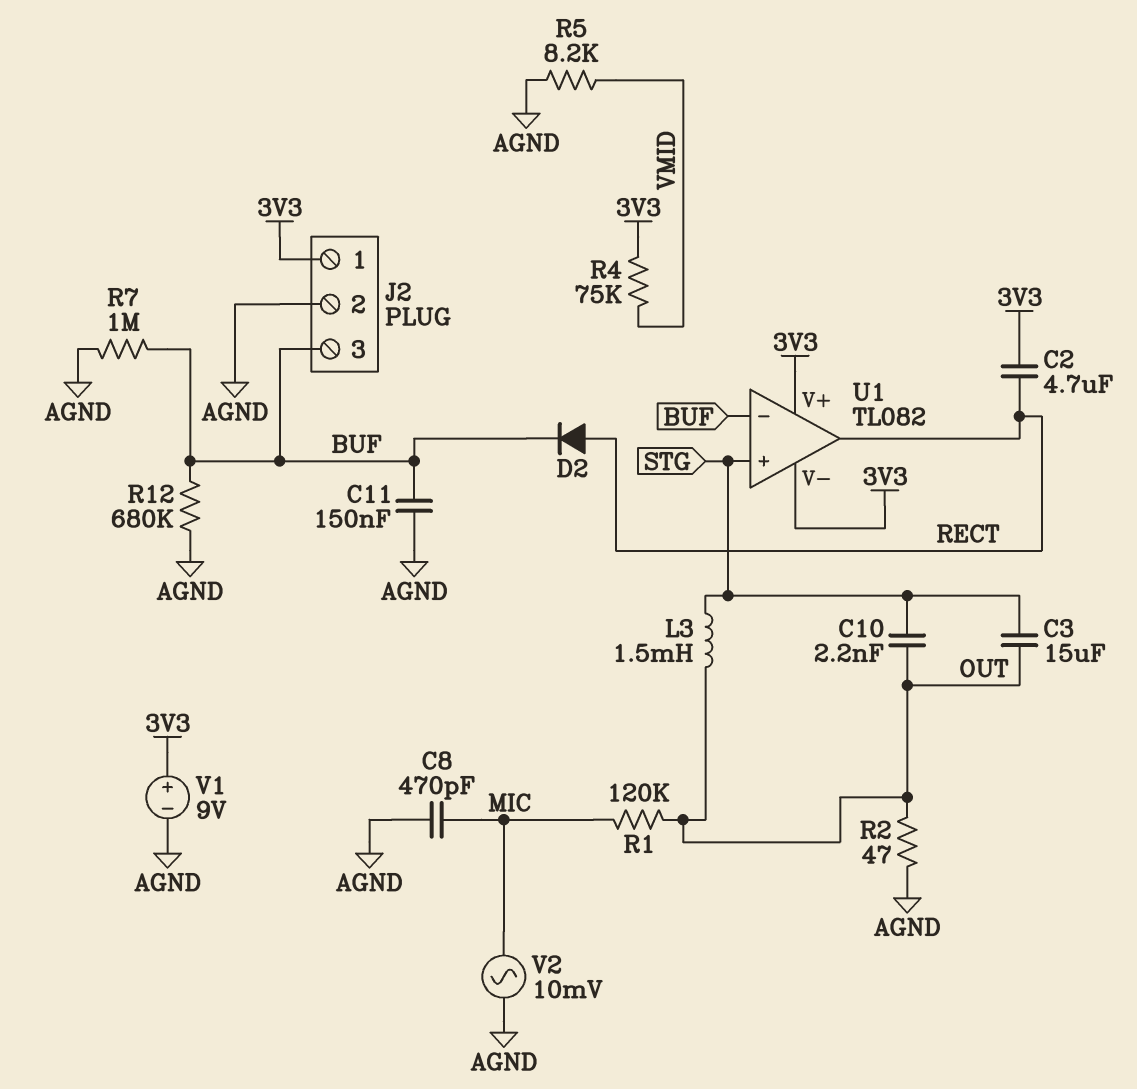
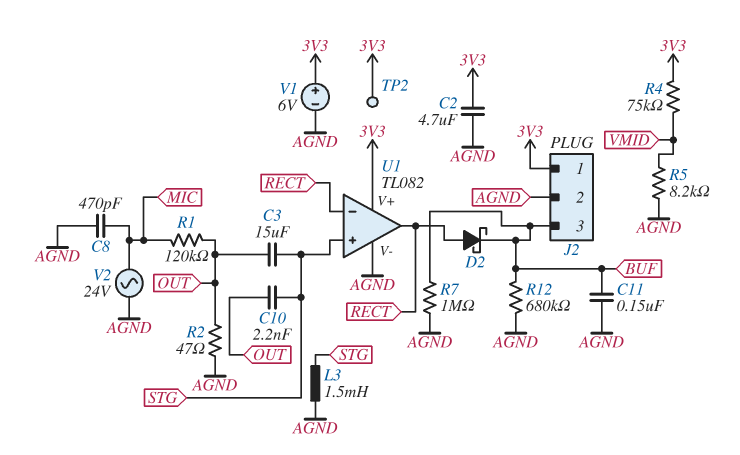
C2: 4.7uF (3V3, RECT) -> 4.7uF (3V3, AGND)
D2: diode (A RECT, K BUF) -> schottky (A RECT, K BUF)
L3: 1.5mH (OUT, STG) -> 1.5mH (AGND, STG)
TP2: none -> test point (3V3)
U1 pin V-: 3V3 -> AGND
U1 pin in-: BUF -> RECT
V1: 9V (plus 3V3, minus AGND) -> 6V (plus 3V3, minus AGND)
V2: AC 10mV (AGND, MIC) -> AC 24V (AGND, MIC)

